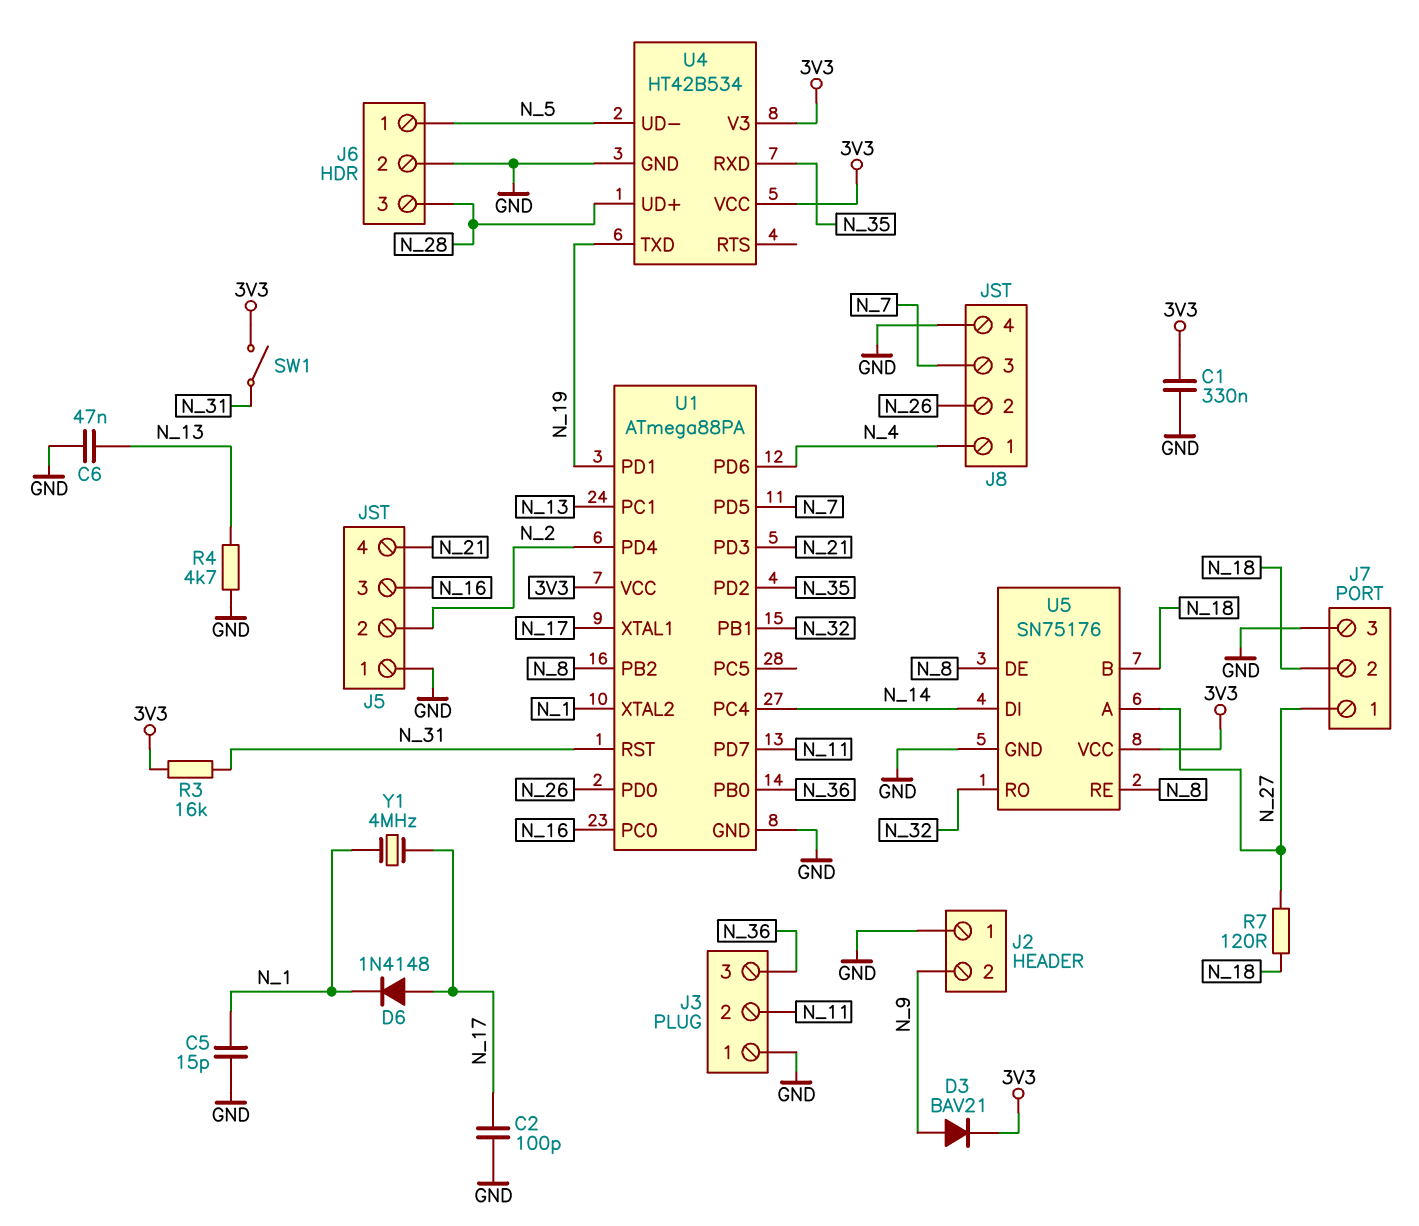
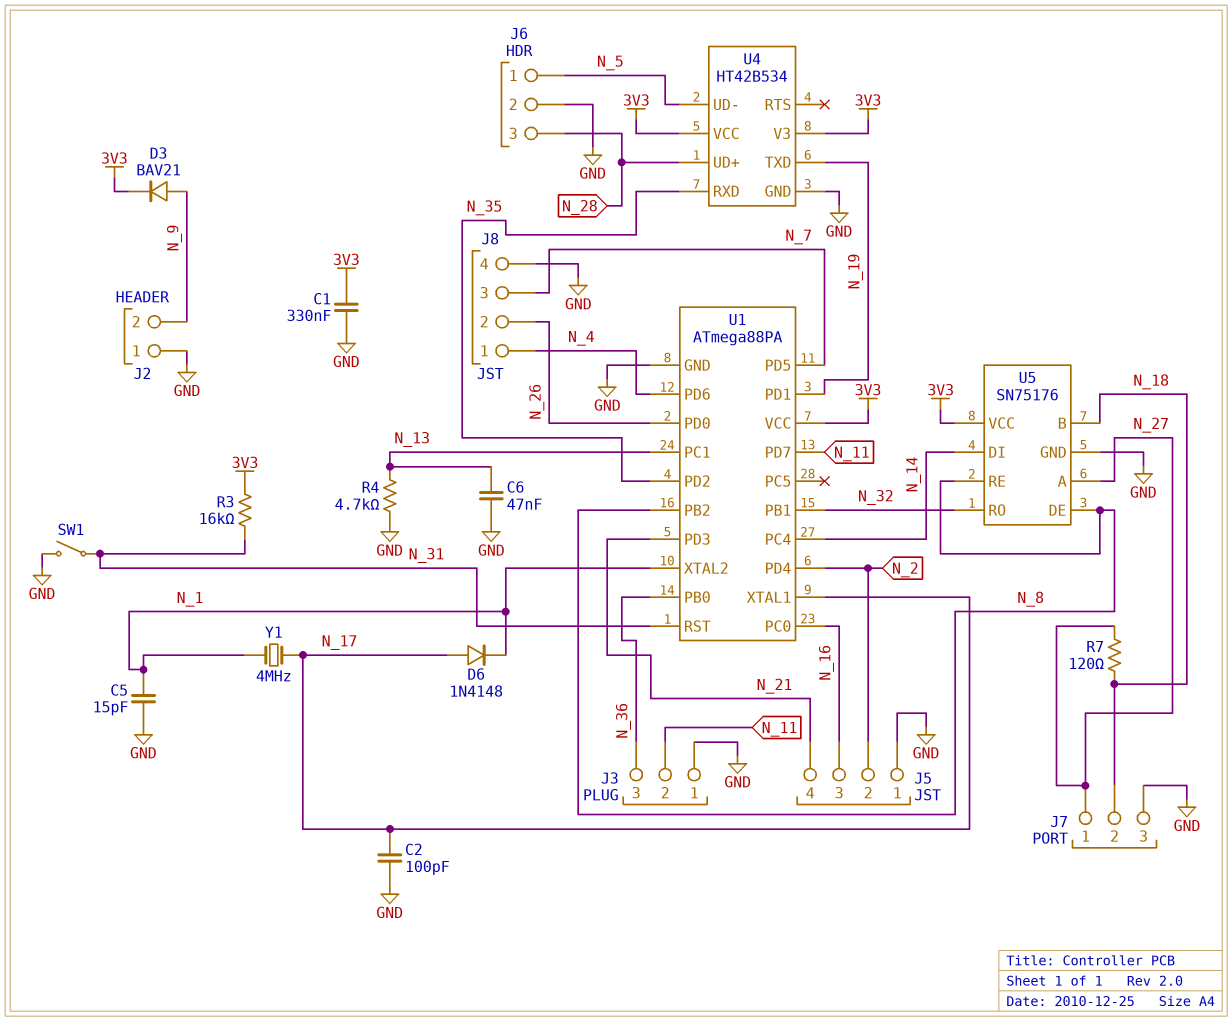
SW1: switch (3V3, N_31) -> switch (GND, N_31)

